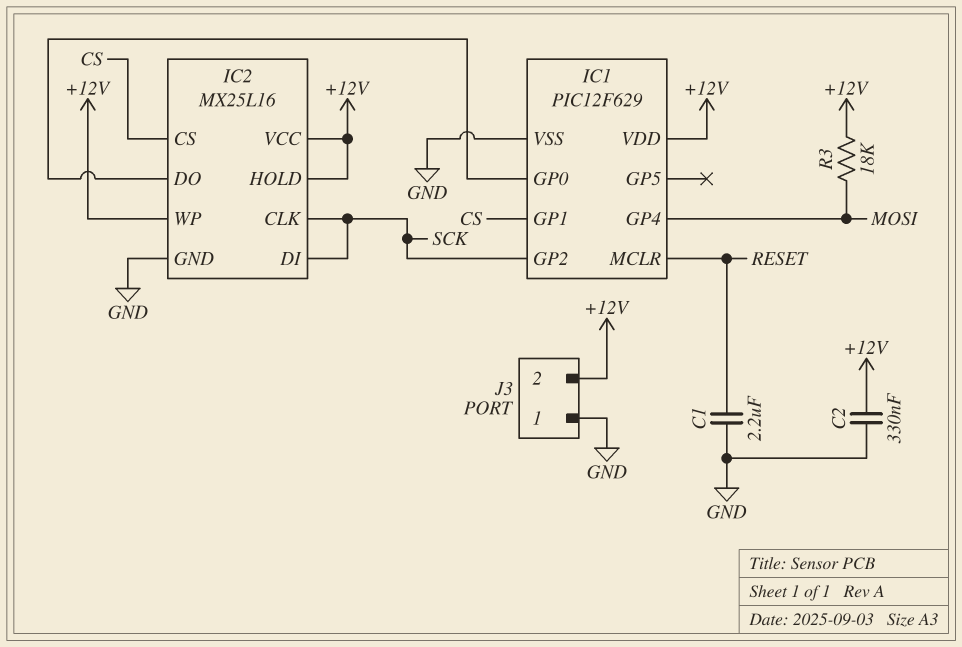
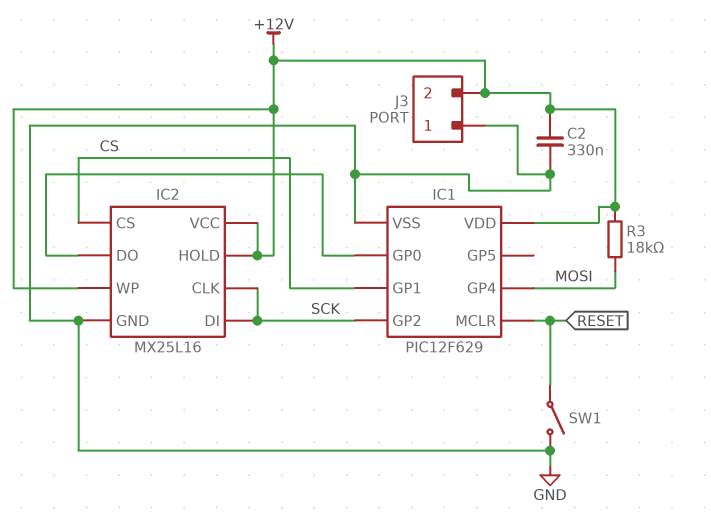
C1: 2.2uF (GND, RESET) -> none
SW1: none -> switch (GND, RESET)

